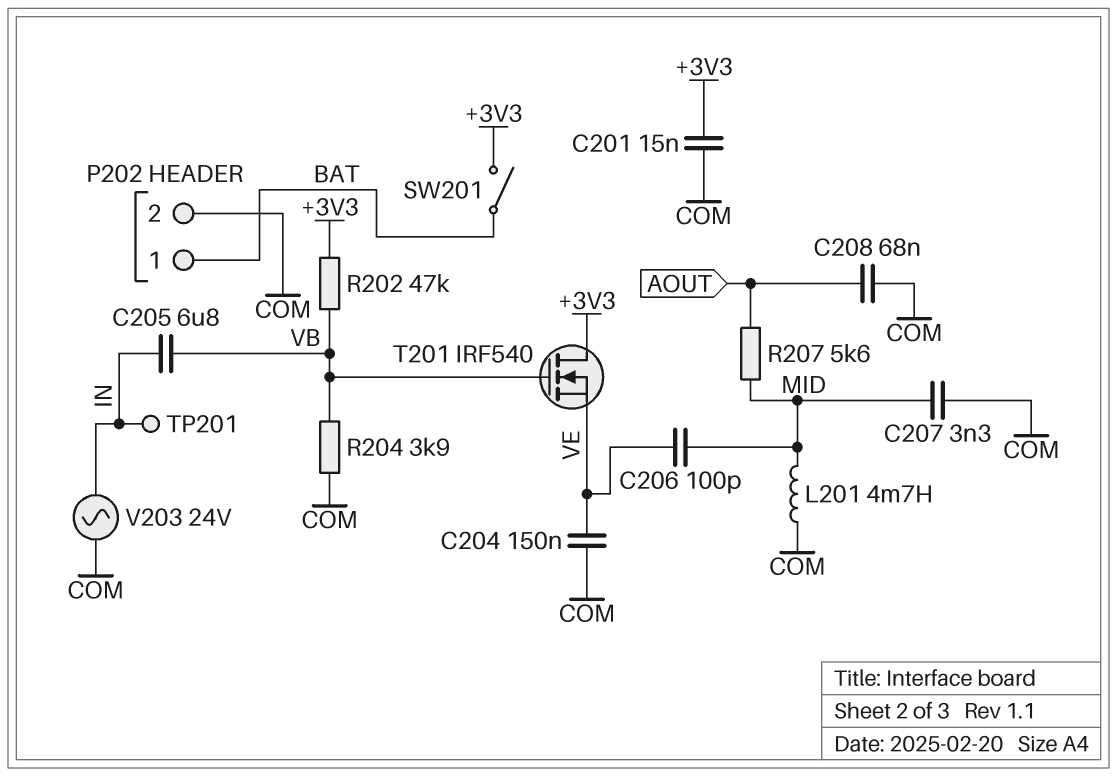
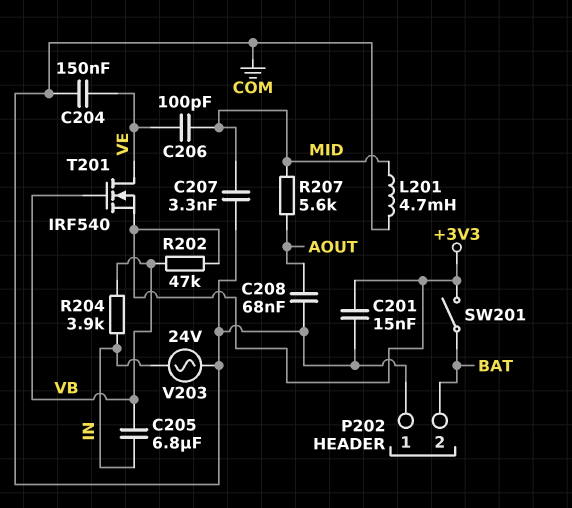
P202 pin 1: BAT -> COM
P202 pin 2: COM -> BAT
R204: 3.9k (COM, VB) -> 3.9k (IN, VB)
T201: NMOS IRF540 (G VB, D +3V3, S VE) -> NMOS IRF540 (G VB, D VE, S +3V3)
TP201: test point (IN) -> none

